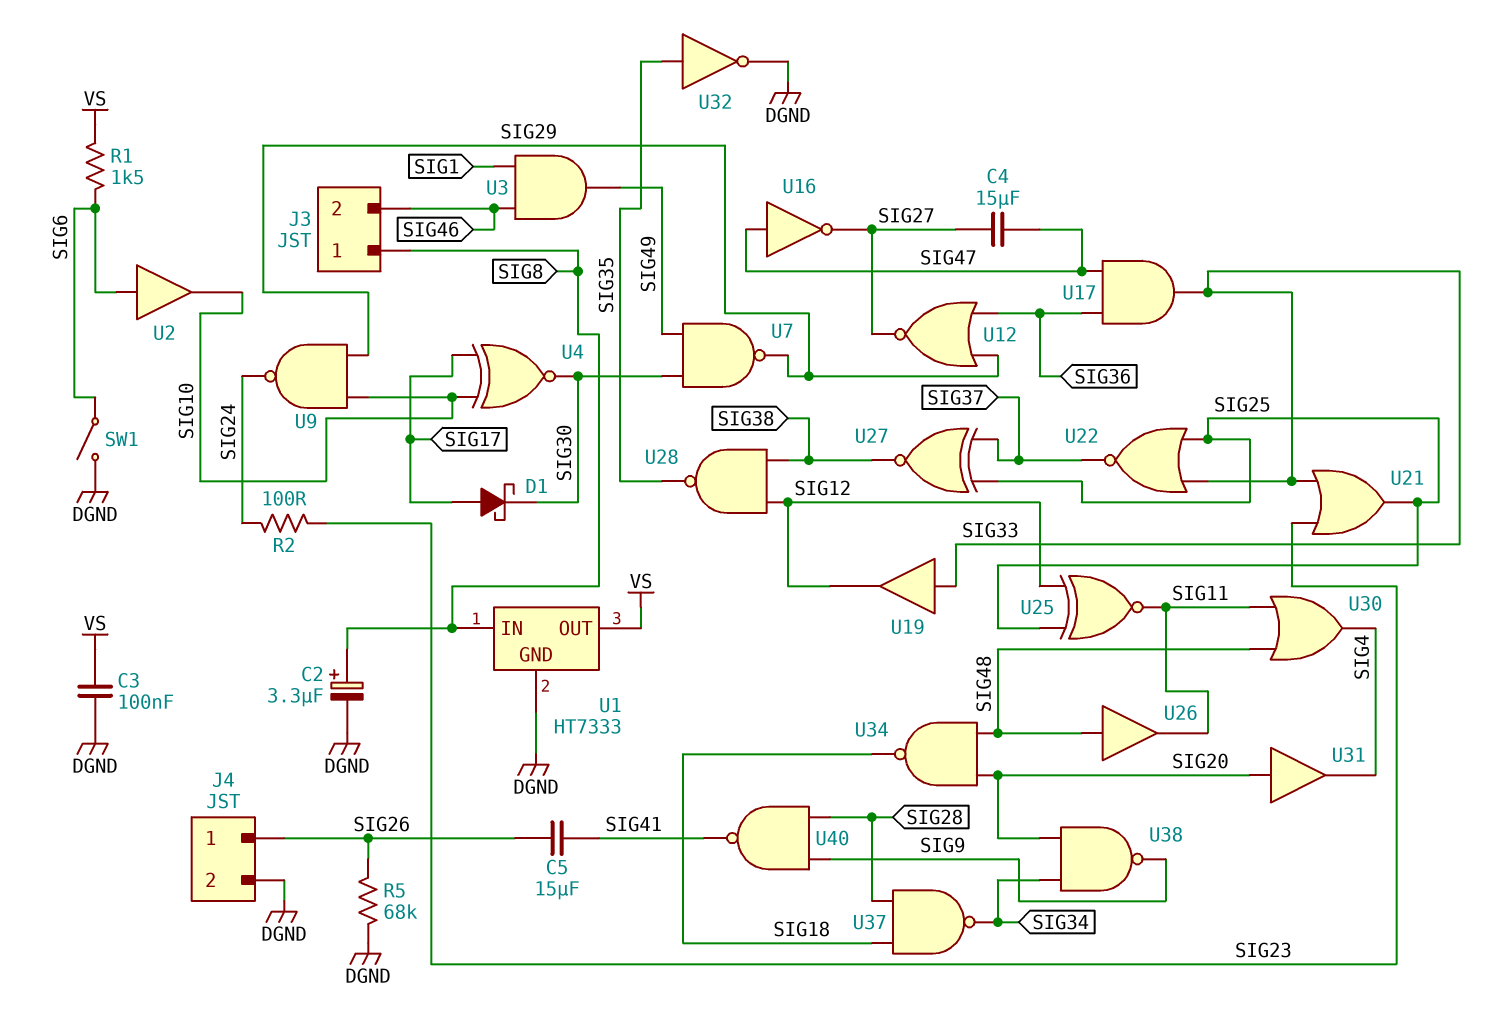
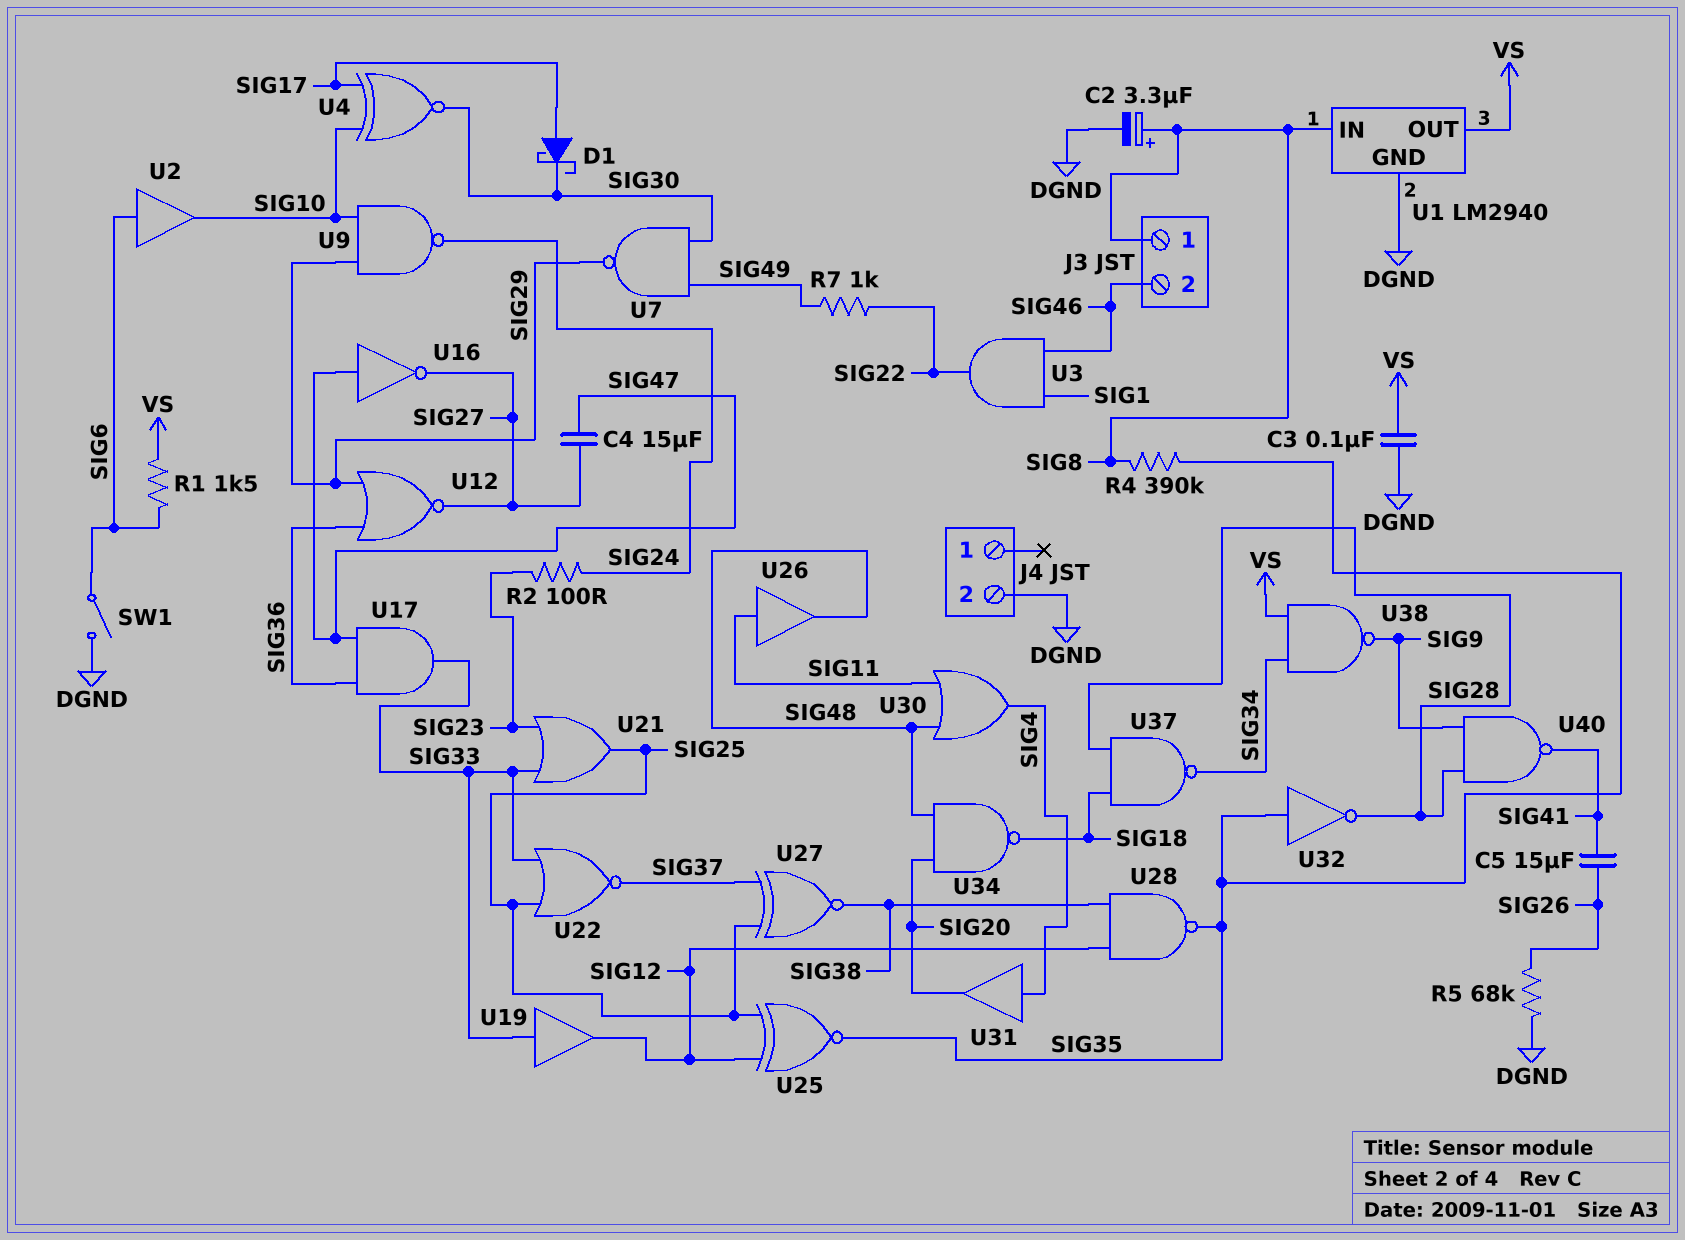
J4 pin 1: SIG26 -> none
R4: none -> 390k (SIG8, SIG35)
R7: none -> 1k (SIG22, SIG49)
U1: HT7333 -> LM2940
U3: AND (in SIG1, in SIG46, out SIG49) -> AND (in SIG1, in SIG46, out SIG22)
U25: XNOR (in SIG12, in SIG25, out SIG11) -> XNOR (in SIG12, in SIG25, out SIG35)
U26: buffer (in SIG48, out SIG11) -> buffer (in SIG11, out SIG48)
U31: buffer (in SIG20, out SIG4) -> buffer (in SIG4, out SIG20)
U32: NOT (in SIG35, out DGND) -> NOT (in SIG35, out SIG28)
U38: NAND (in SIG20, in SIG34, out SIG9) -> NAND (in SIG34, in VS, out SIG9)

